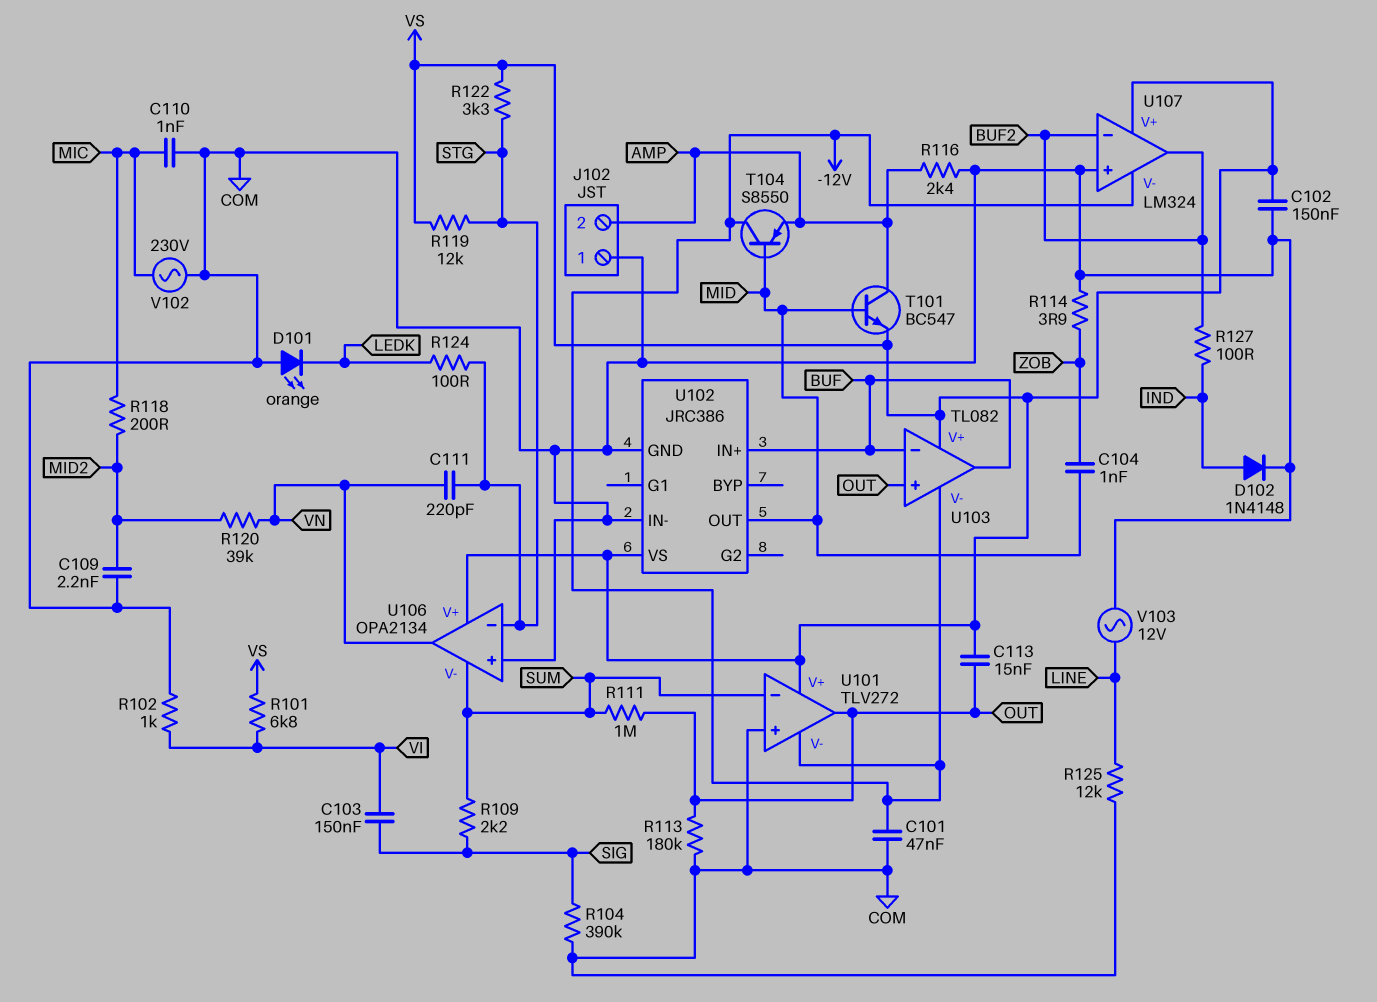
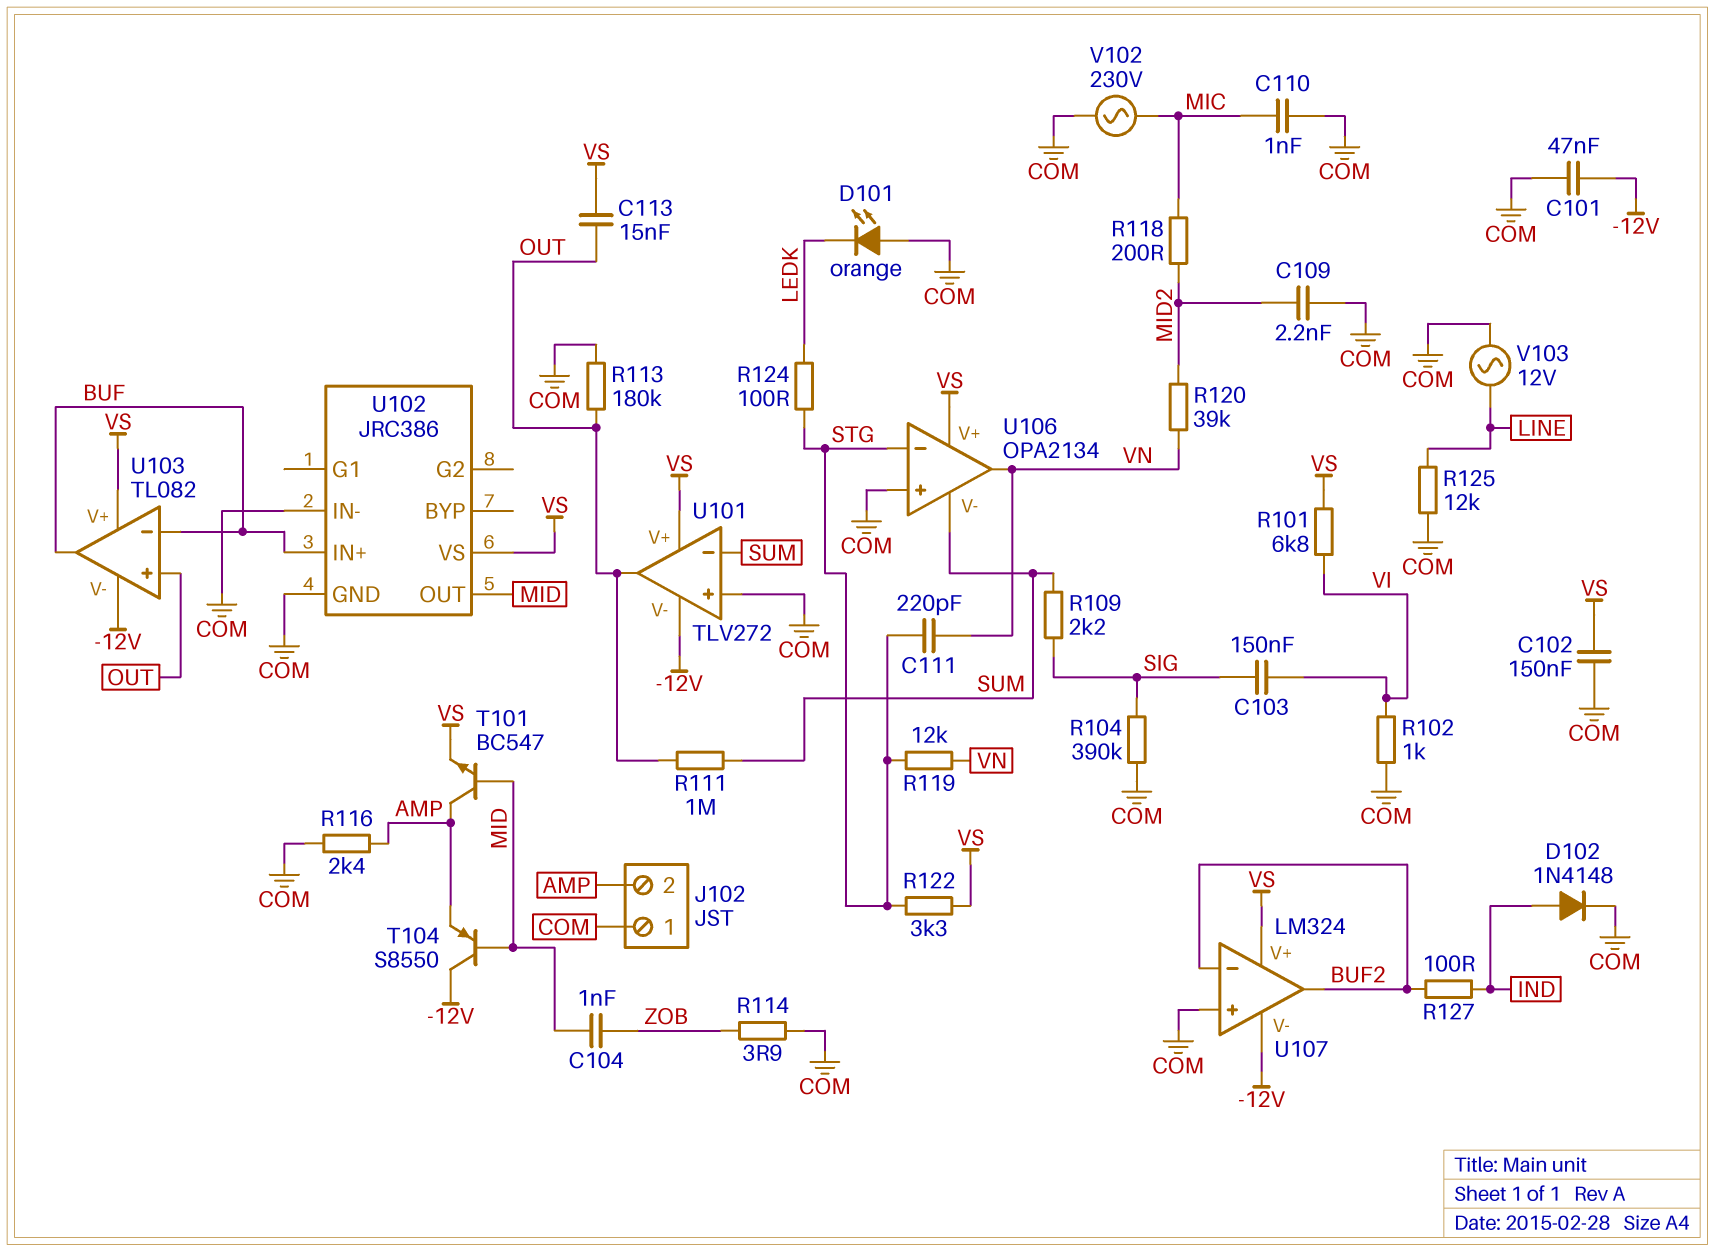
R119: 12k (STG, VS) -> 12k (STG, VN)

